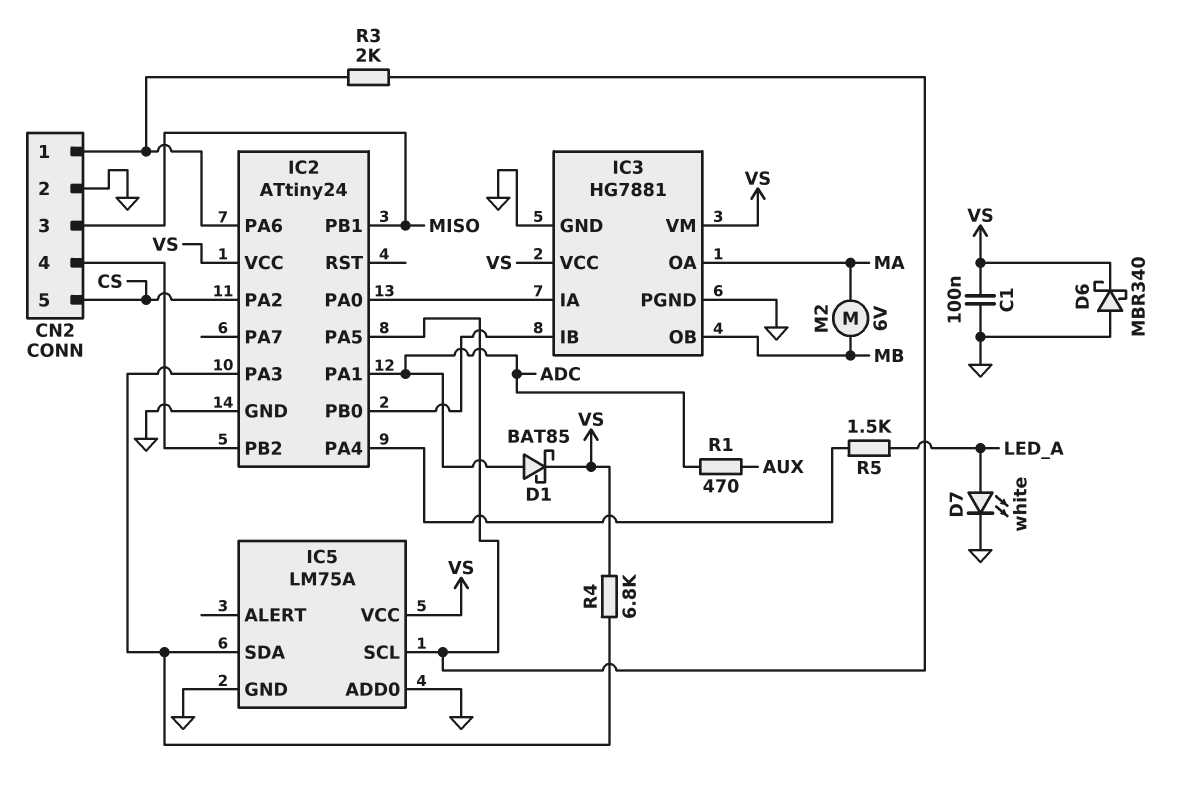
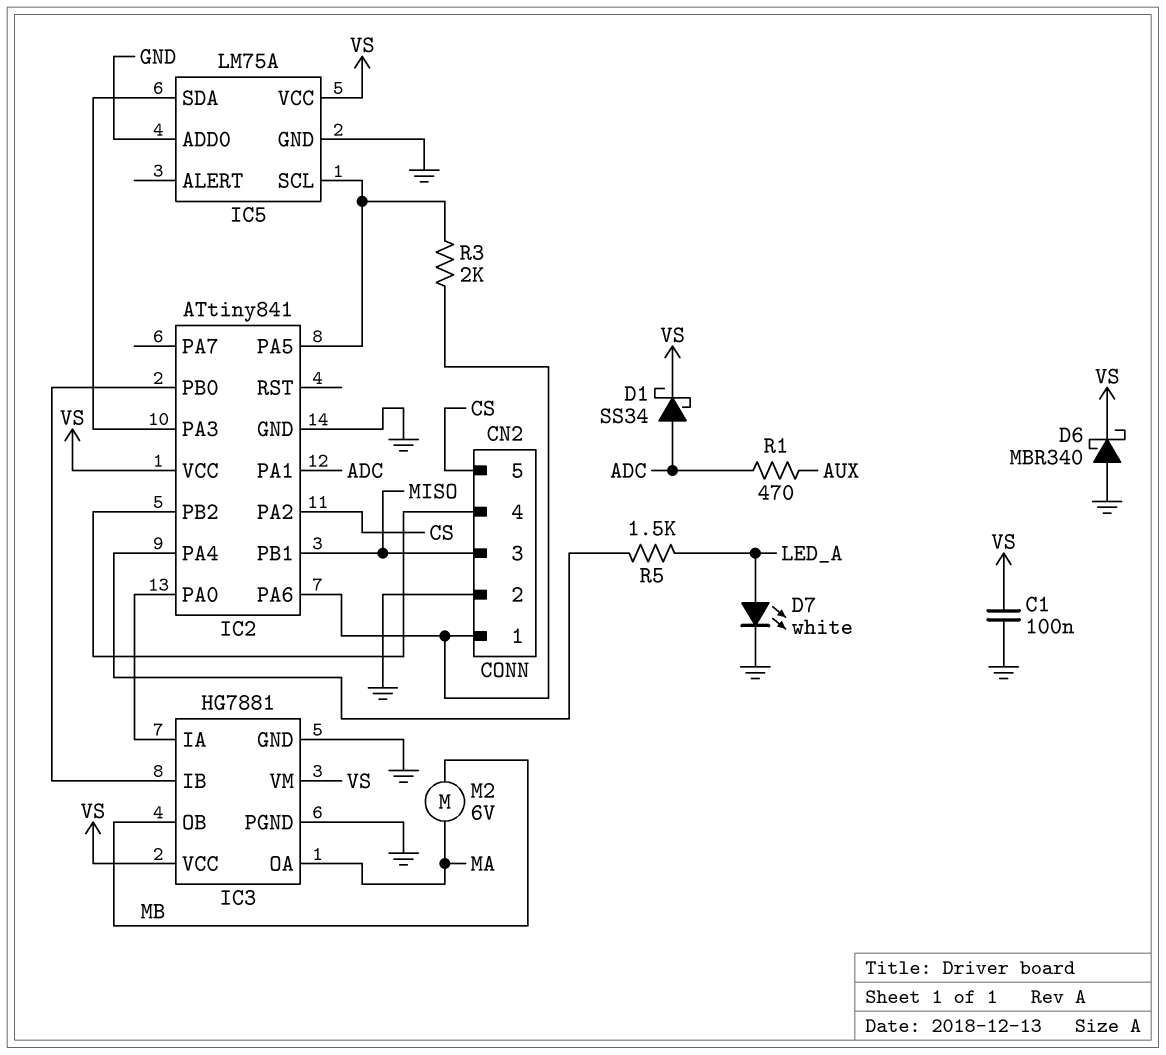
D1: schottky BAT85 (A ADC, K VS) -> schottky SS34 (A ADC, K VS)
IC2: ATtiny24 -> ATtiny841
R4: 6.8k (IC2/PA3, VS) -> none

